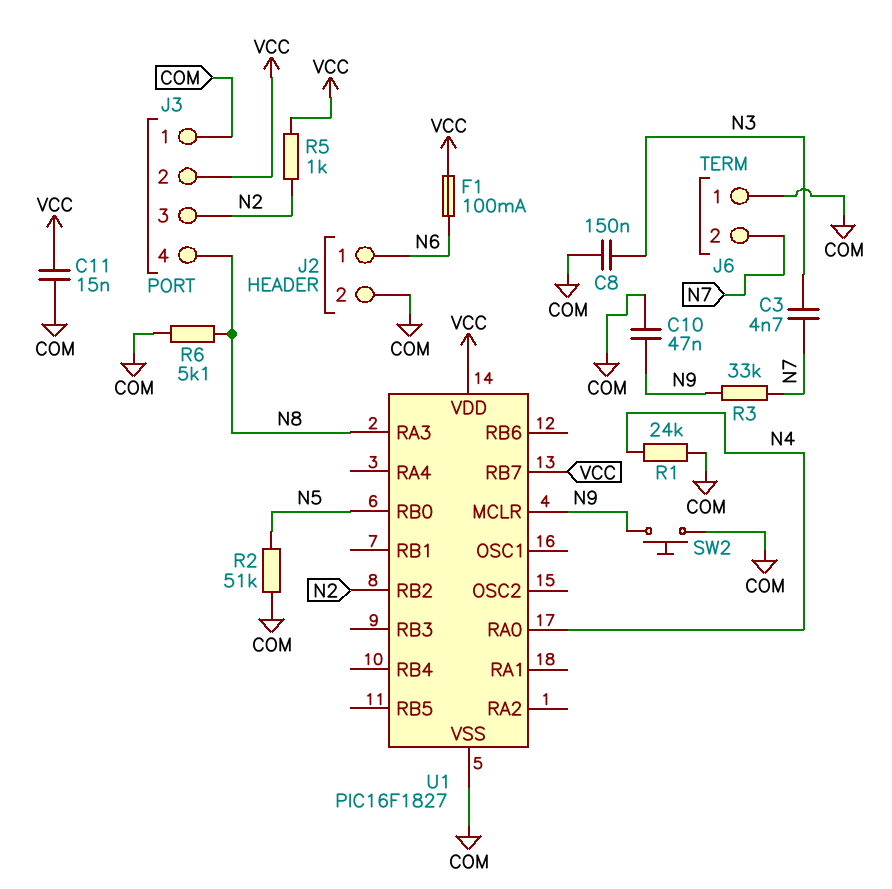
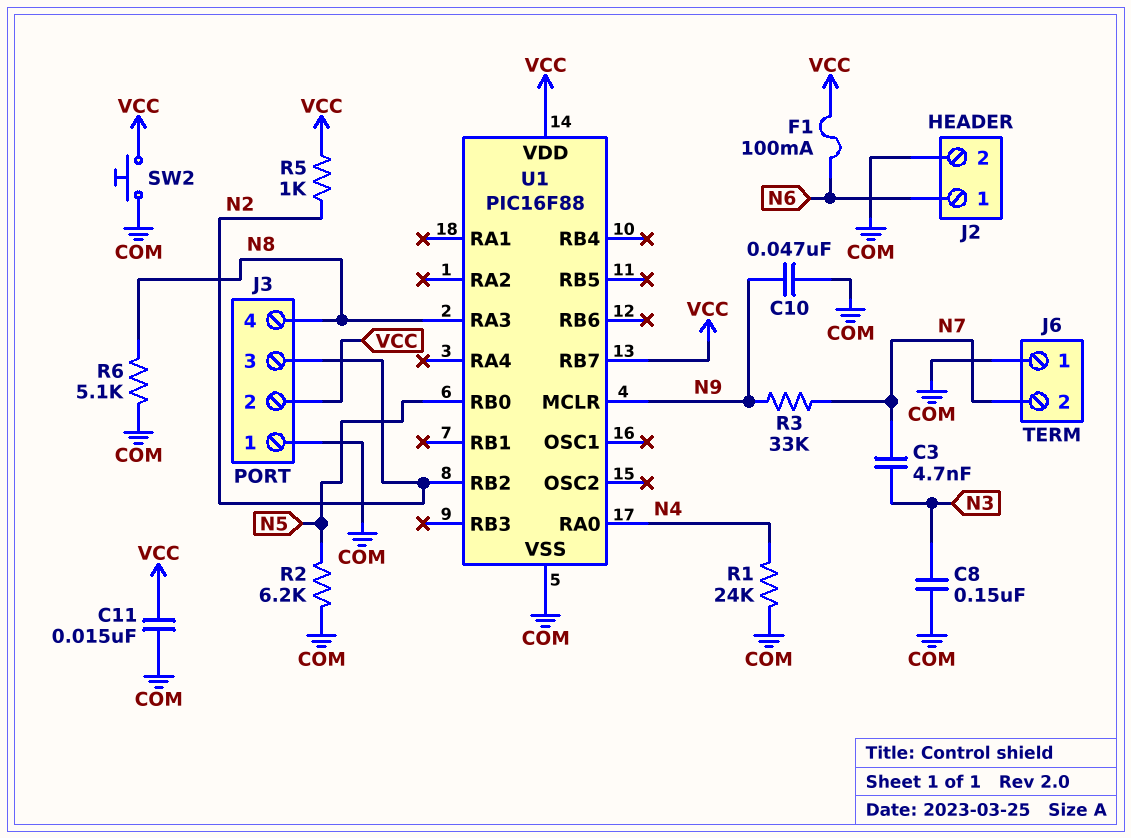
R2: 51k (COM, N5) -> 6.2k (COM, N5)
SW2: button (COM, N9) -> button (COM, VCC)
U1: PIC16F1827 -> PIC16F88

